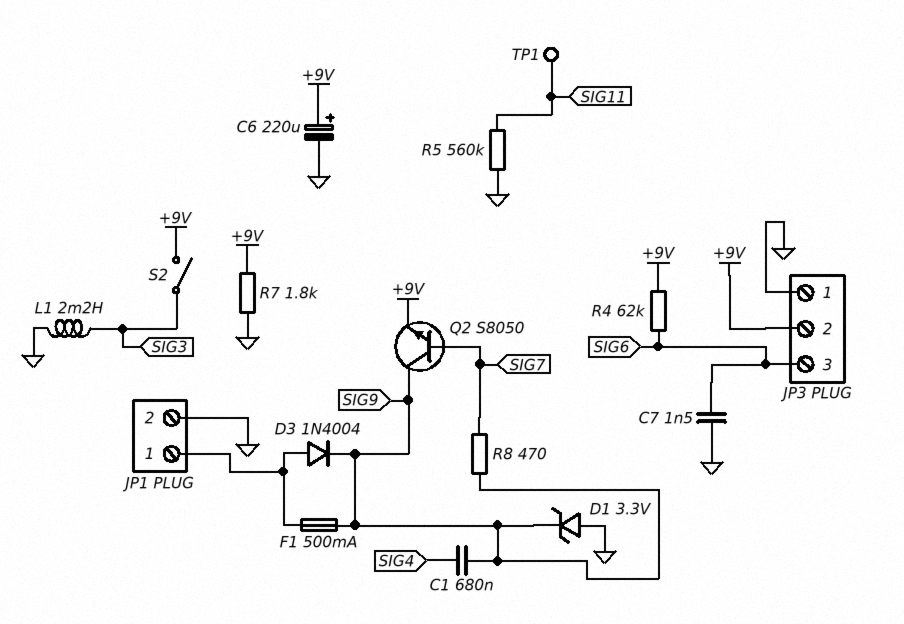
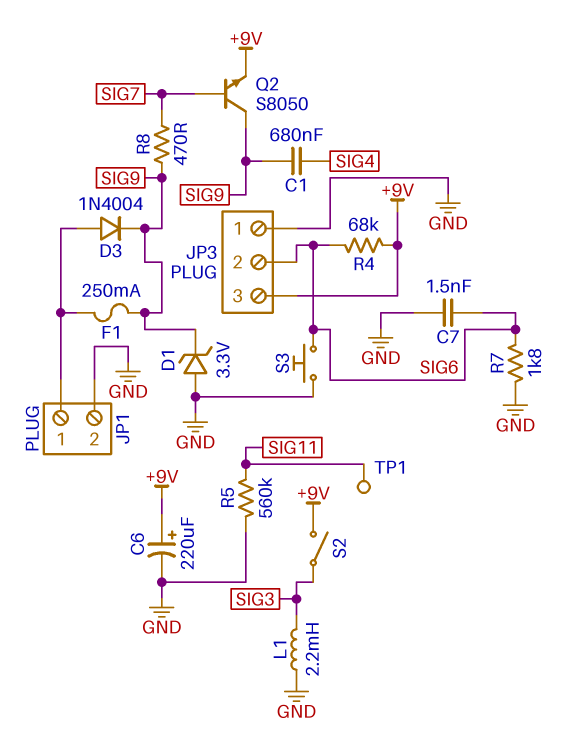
F1: 500mA (JP1/1, SIG9) -> 250mA (JP1/1, SIG9)
JP3 pin 2: +9V -> SIG6
JP3 pin 3: SIG6 -> +9V
R4: 62k (+9V, SIG6) -> 68k (+9V, SIG6)
R7: 1.8k (+9V, GND) -> 1.8k (GND, SIG6)
S3: none -> button (GND, SIG6)

